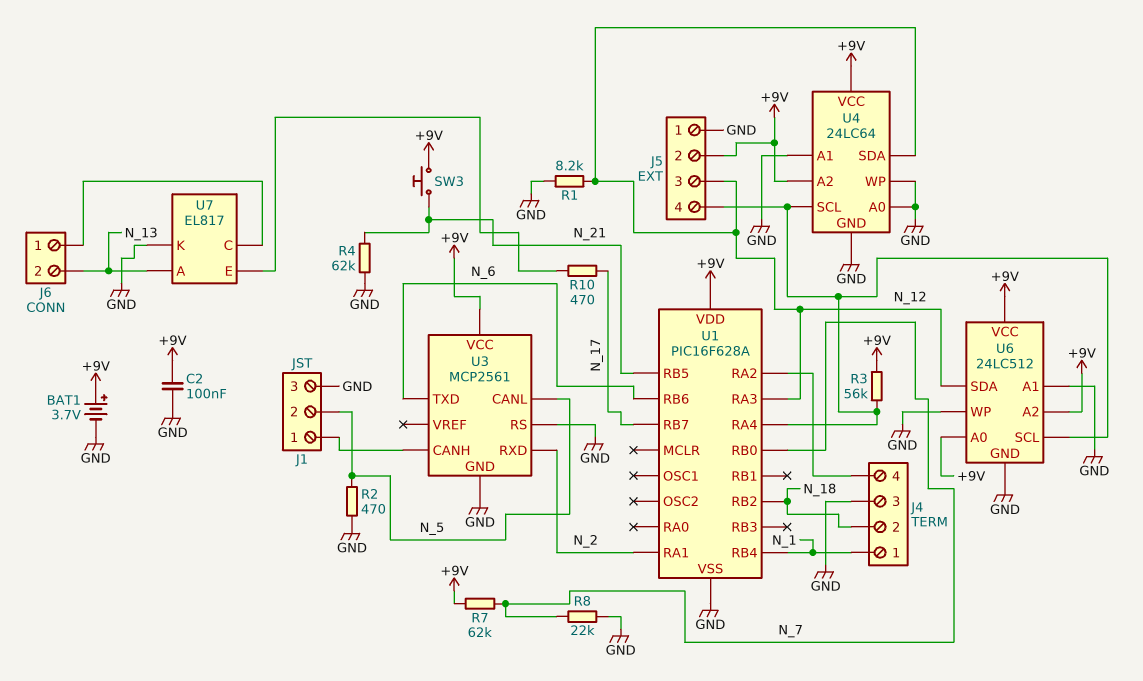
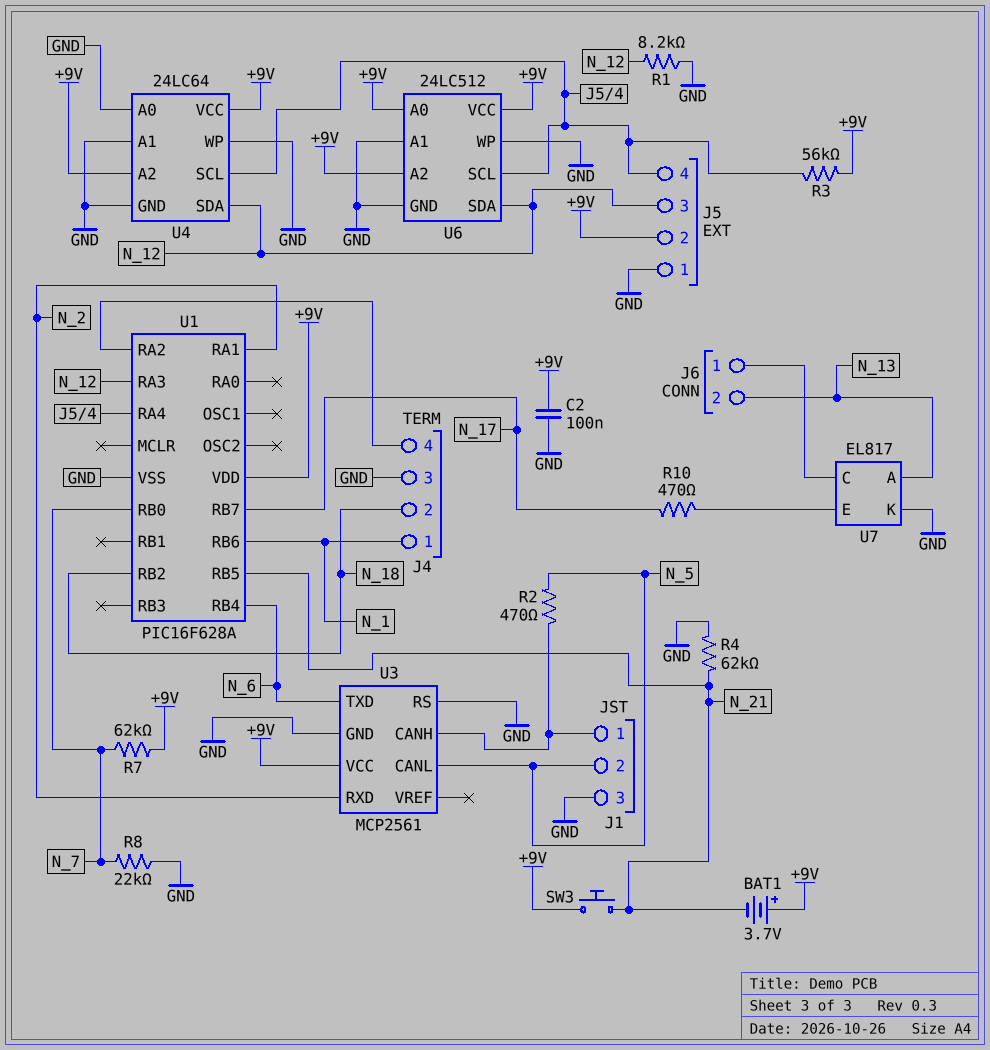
BAT1: 3.7V (plus +9V, minus GND) -> 3.7V (plus +9V, minus N_21)
R2: 470 (GND, N_5) -> 470 (J1/1, N_5)
U1 pin RB4: N_1 -> N_6
U1 pin RB6: N_6 -> N_1

